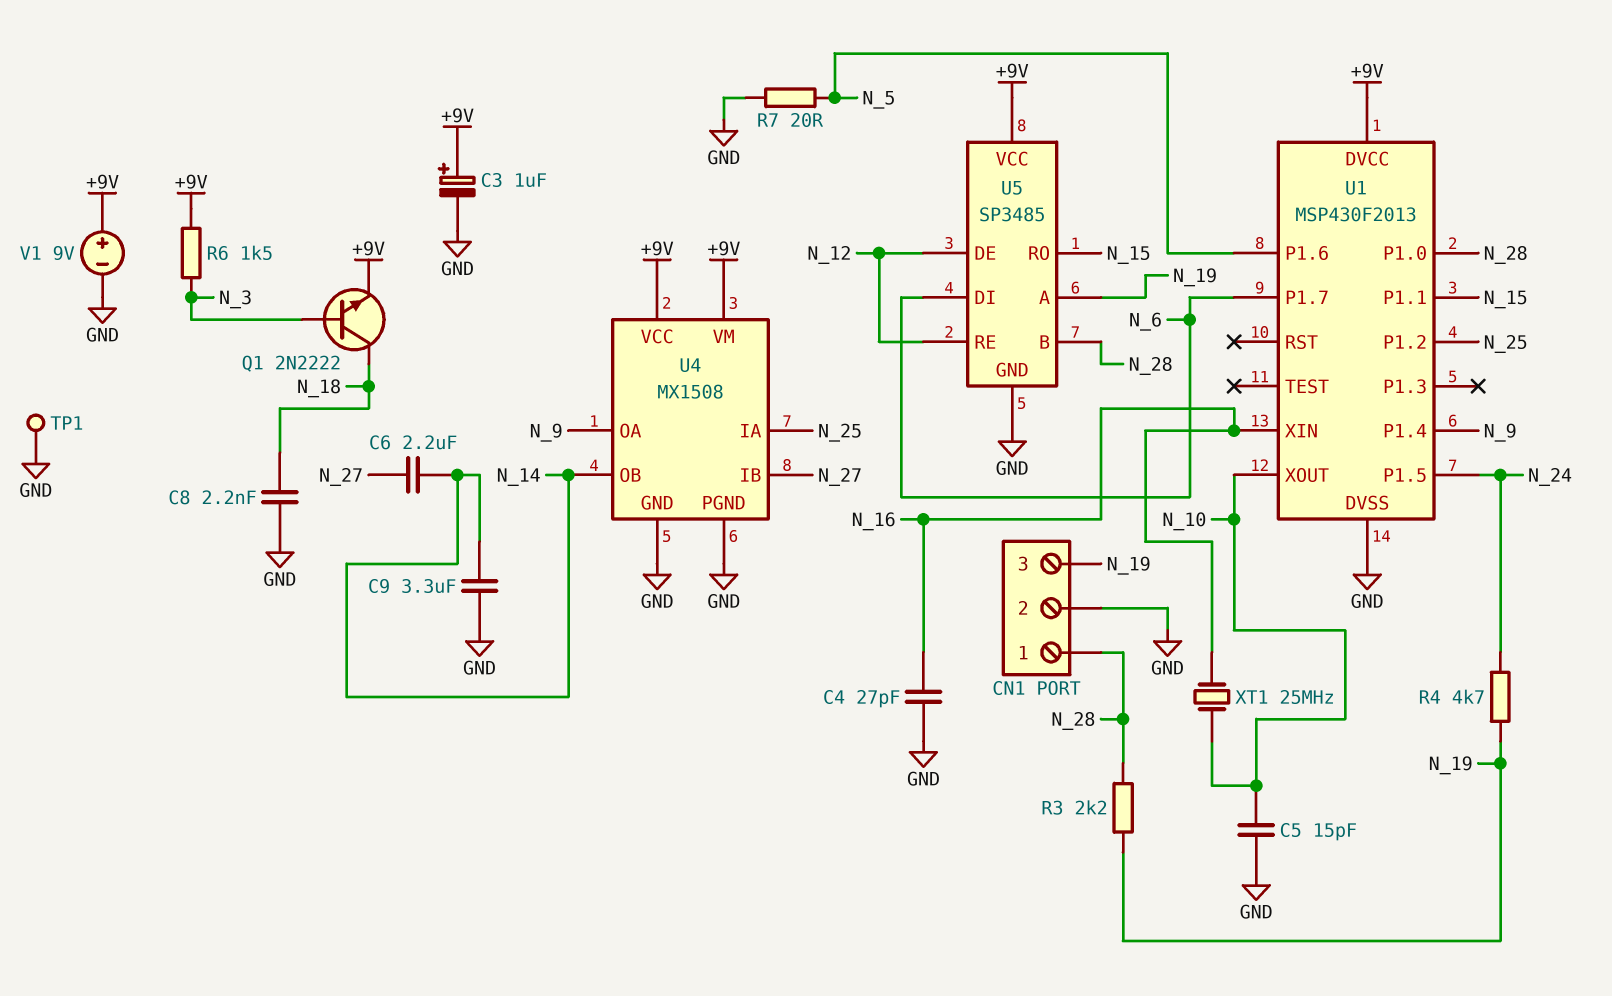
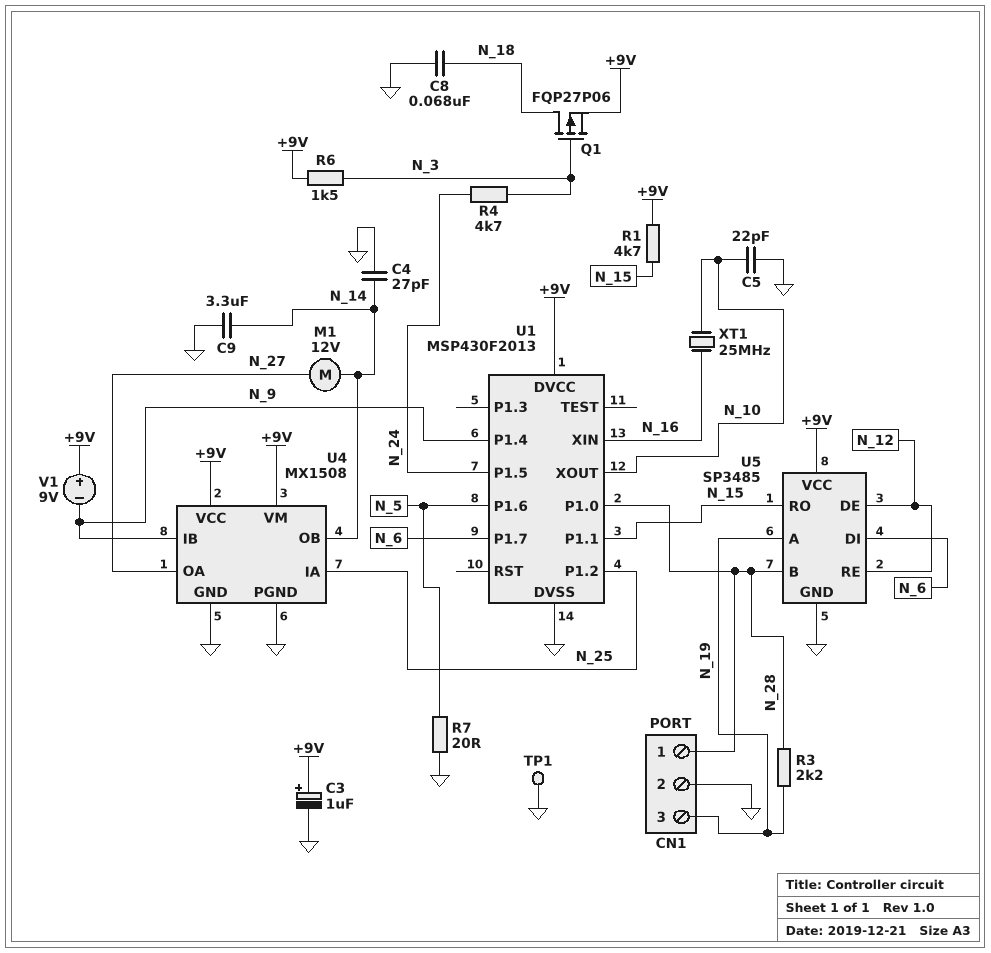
C4: 27pF (GND, N_16) -> 27pF (GND, N_14)
C5: 15pF (GND, N_10) -> 22pF (GND, N_10)
C6: 2.2uF (N_14, N_27) -> none
C8: 2.2nF (GND, N_18) -> 68nF (GND, N_18)
M1: none -> motor 12V (N_14, N_27)
Q1: NPN 2N2222 (B N_3, C N_18, E +9V) -> PMOS FQP27P06 (G N_3, D N_18, S +9V)
R1: none -> 4.7k (+9V, N_15)
R4: 4.7k (N_19, N_24) -> 4.7k (N_3, N_24)
U4 pin IB: N_27 -> N_9
U4 pin OA: N_9 -> N_27
V1: 9V (plus +9V, minus GND) -> 9V (plus +9V, minus N_9)

